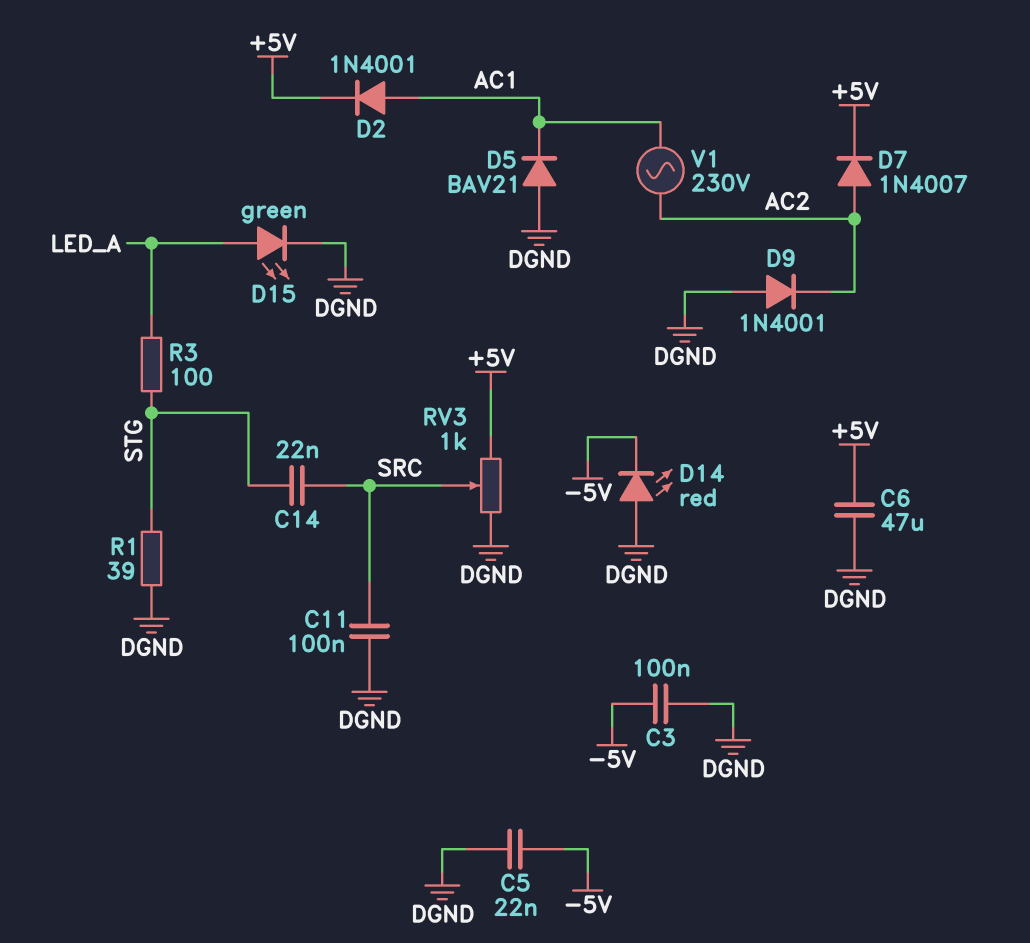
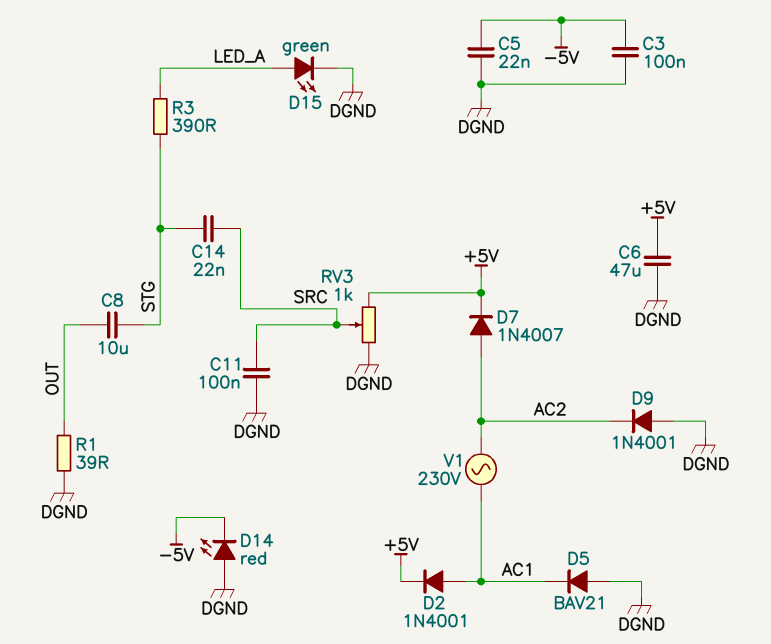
C8: none -> 10uF (OUT, STG)
R1: 39 (DGND, STG) -> 39 (DGND, OUT)
R3: 100 (LED_A, STG) -> 390 (LED_A, STG)

